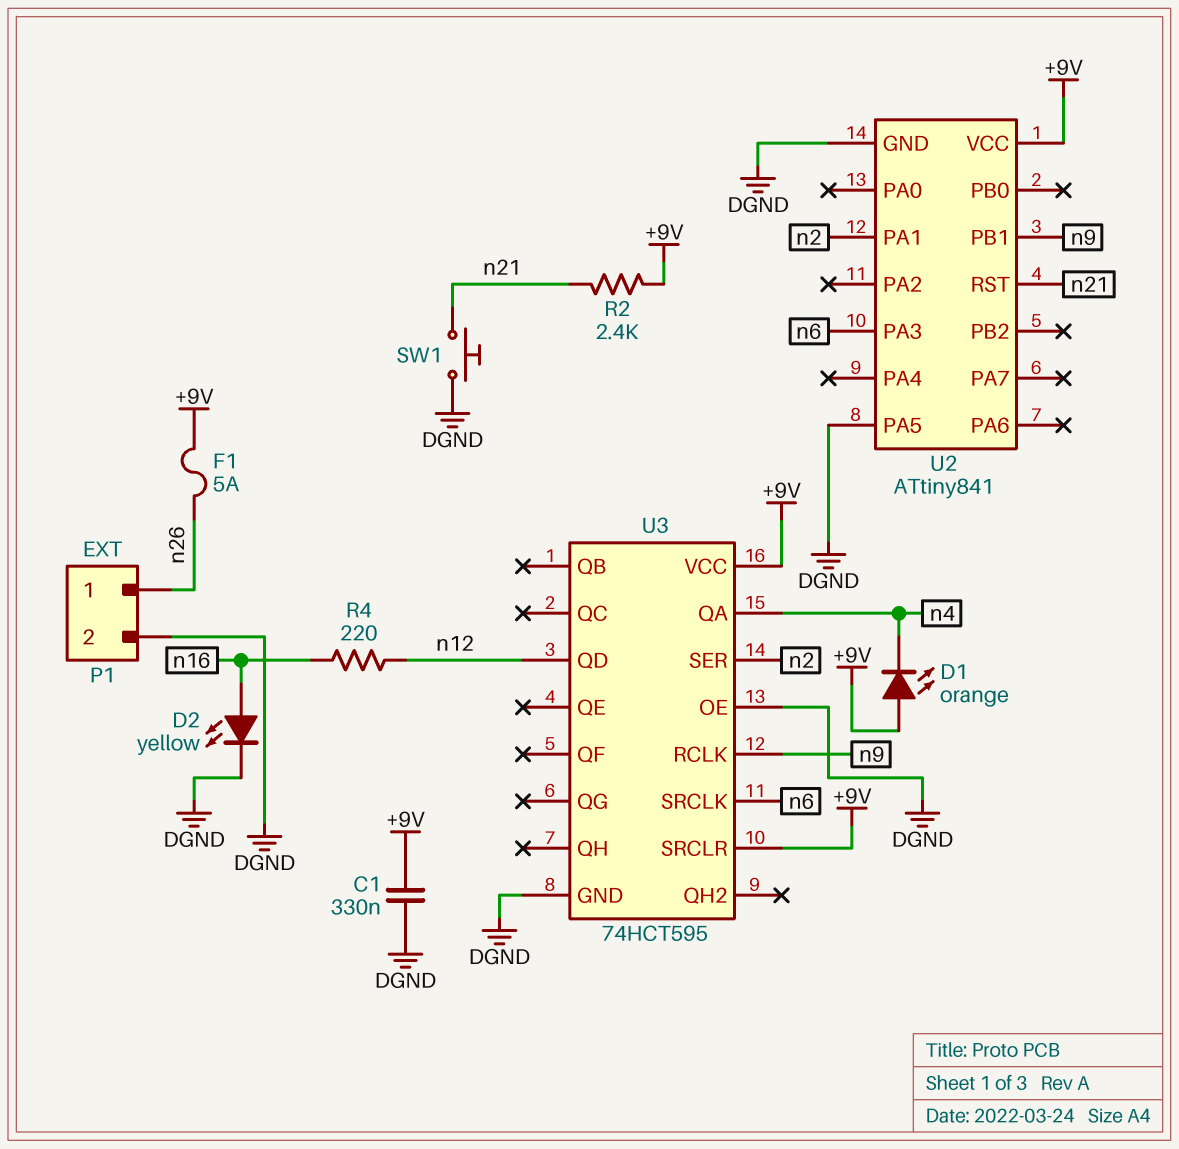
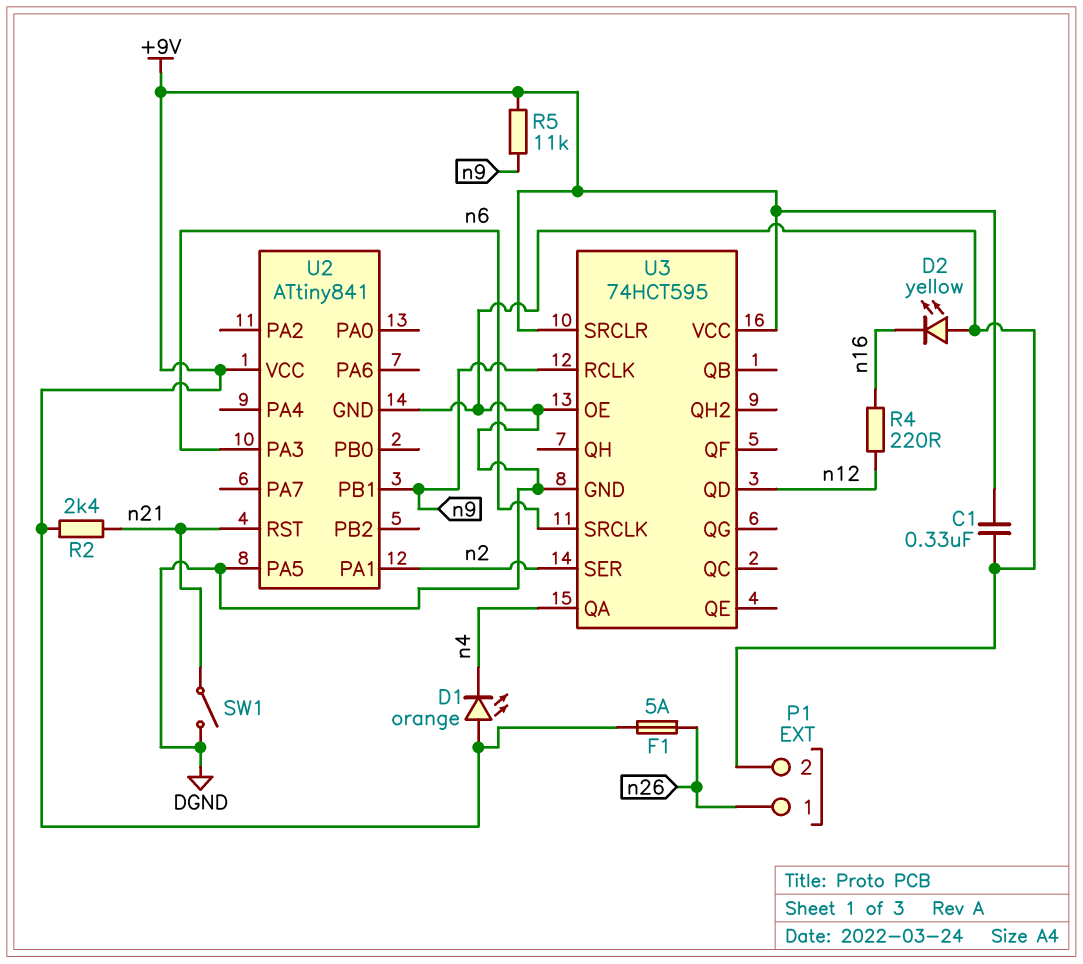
D2: LED yellow (A n16, K DGND) -> LED yellow (A DGND, K n16)
R5: none -> 11k (+9V, n9)
SW1: button (DGND, n21) -> switch (DGND, n21)

